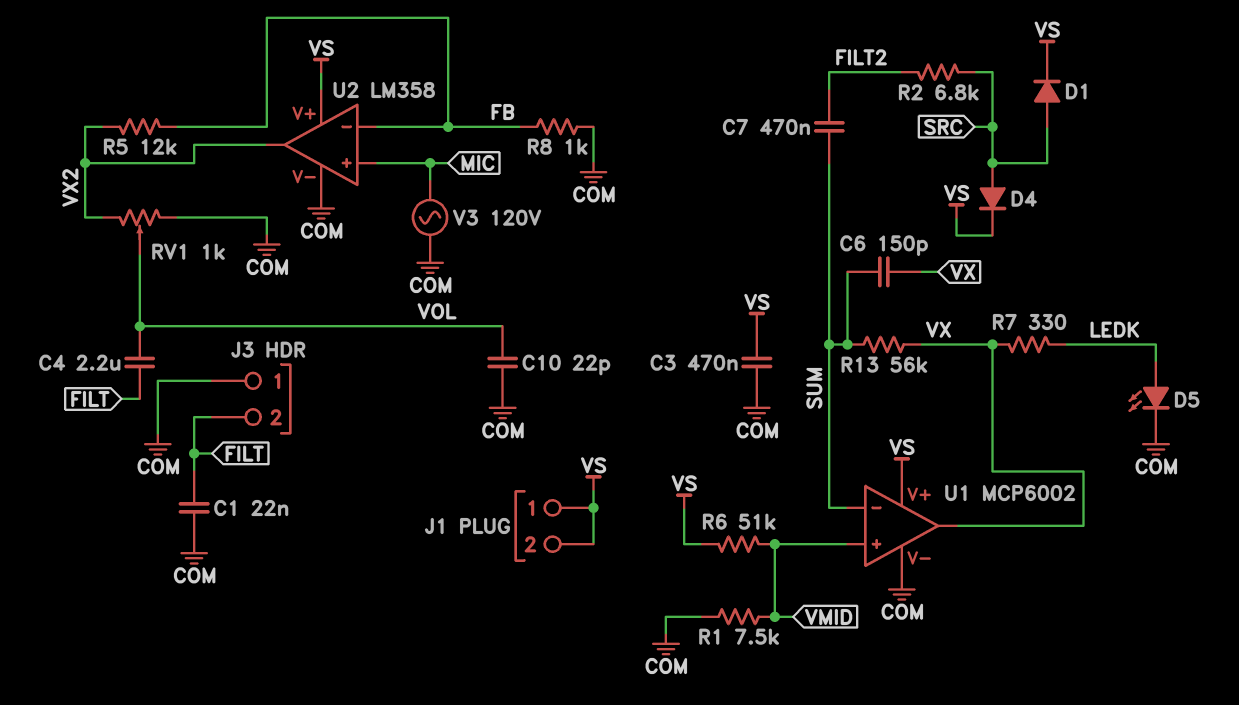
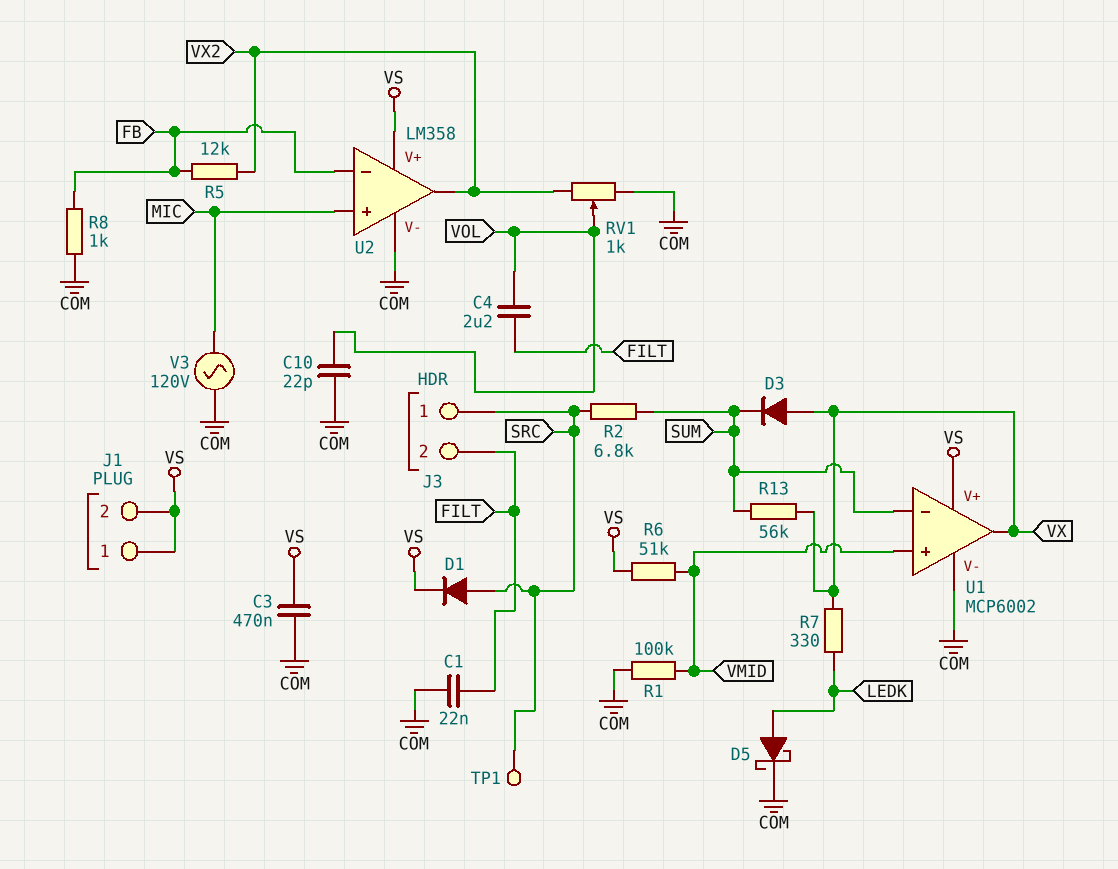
C6: 150pF (SUM, VX) -> none
C7: 470nF (FILT2, SUM) -> none
D3: none -> diode (A VX, K SUM)
D4: diode (A SRC, K VS) -> none
D5: LED (A LEDK, K COM) -> schottky (A LEDK, K COM)
J3 pin 1: COM -> SRC
R1: 7.5k (COM, VMID) -> 100k (COM, VMID)
R2: 6.8k (FILT2, SRC) -> 6.8k (SRC, SUM)
TP1: none -> test point (SRC)

